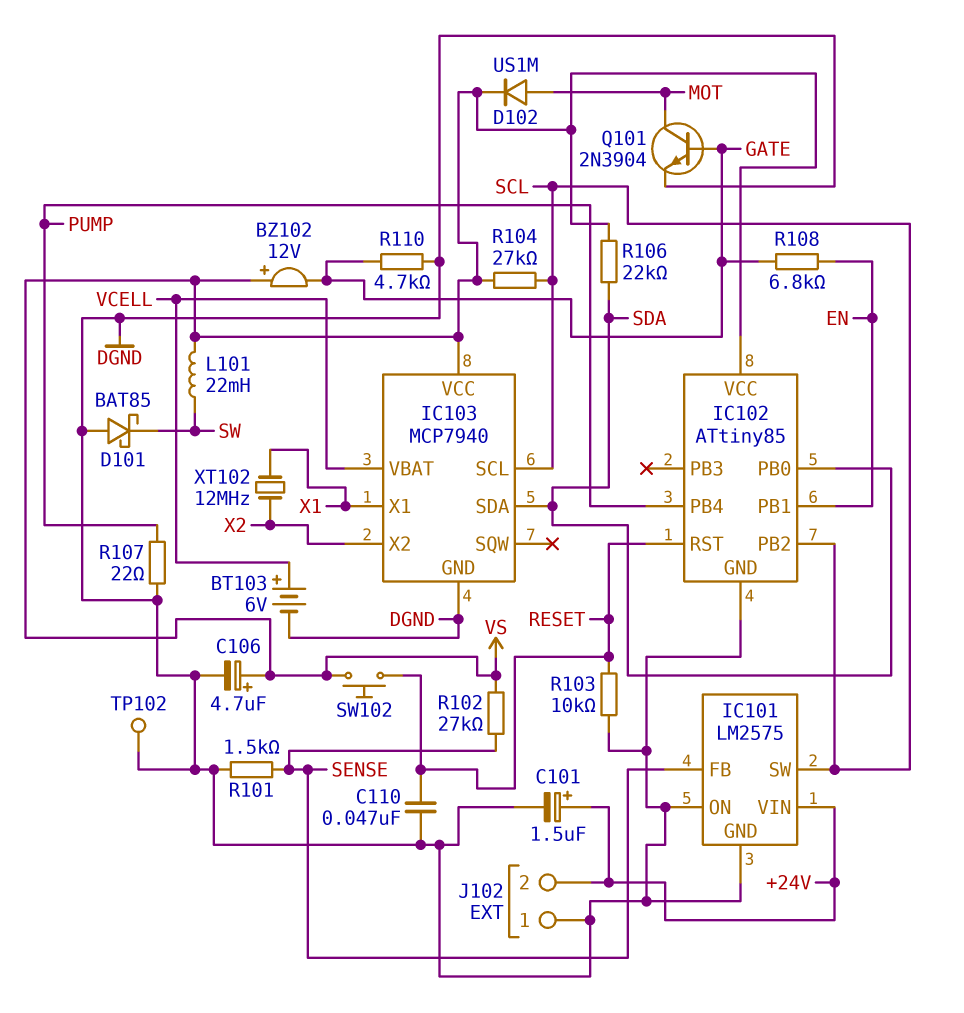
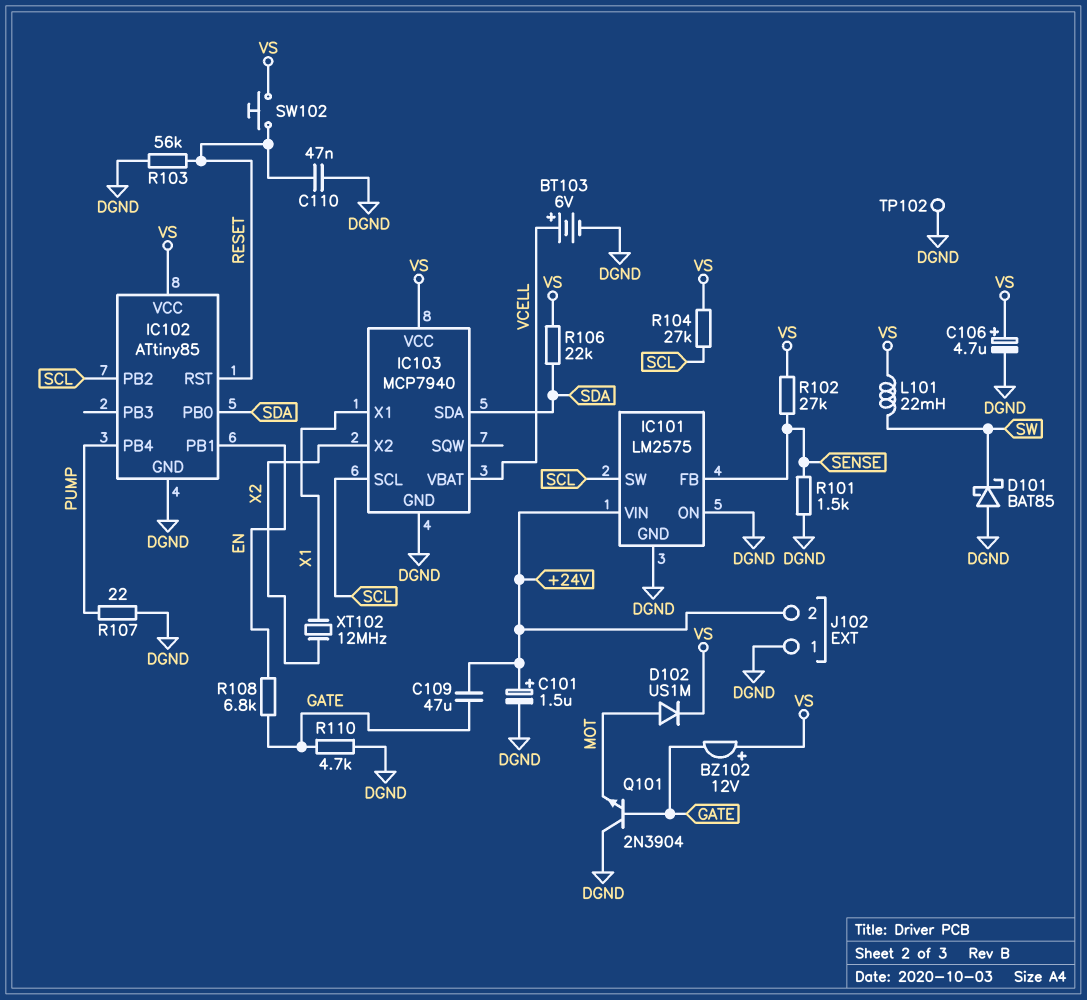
C109: none -> 47uF (+24V, GATE)
Q101: NPN 2N3904 (B GATE, C MOT, E DGND) -> NPN 2N3904 (B GATE, C DGND, E MOT)
R103: 10k (DGND, RESET) -> 56k (DGND, RESET)

